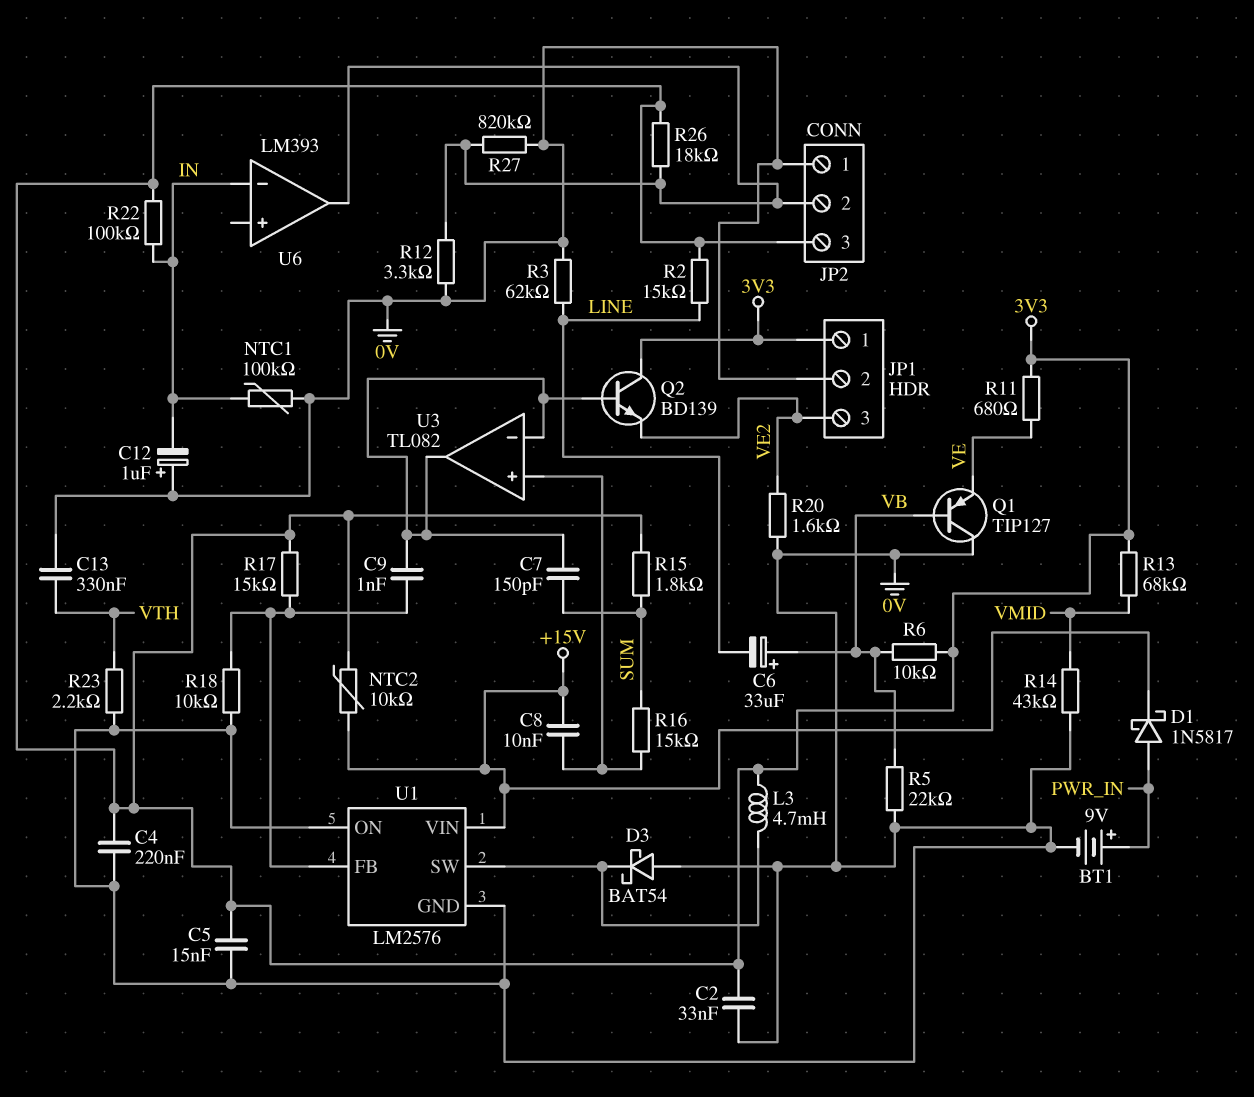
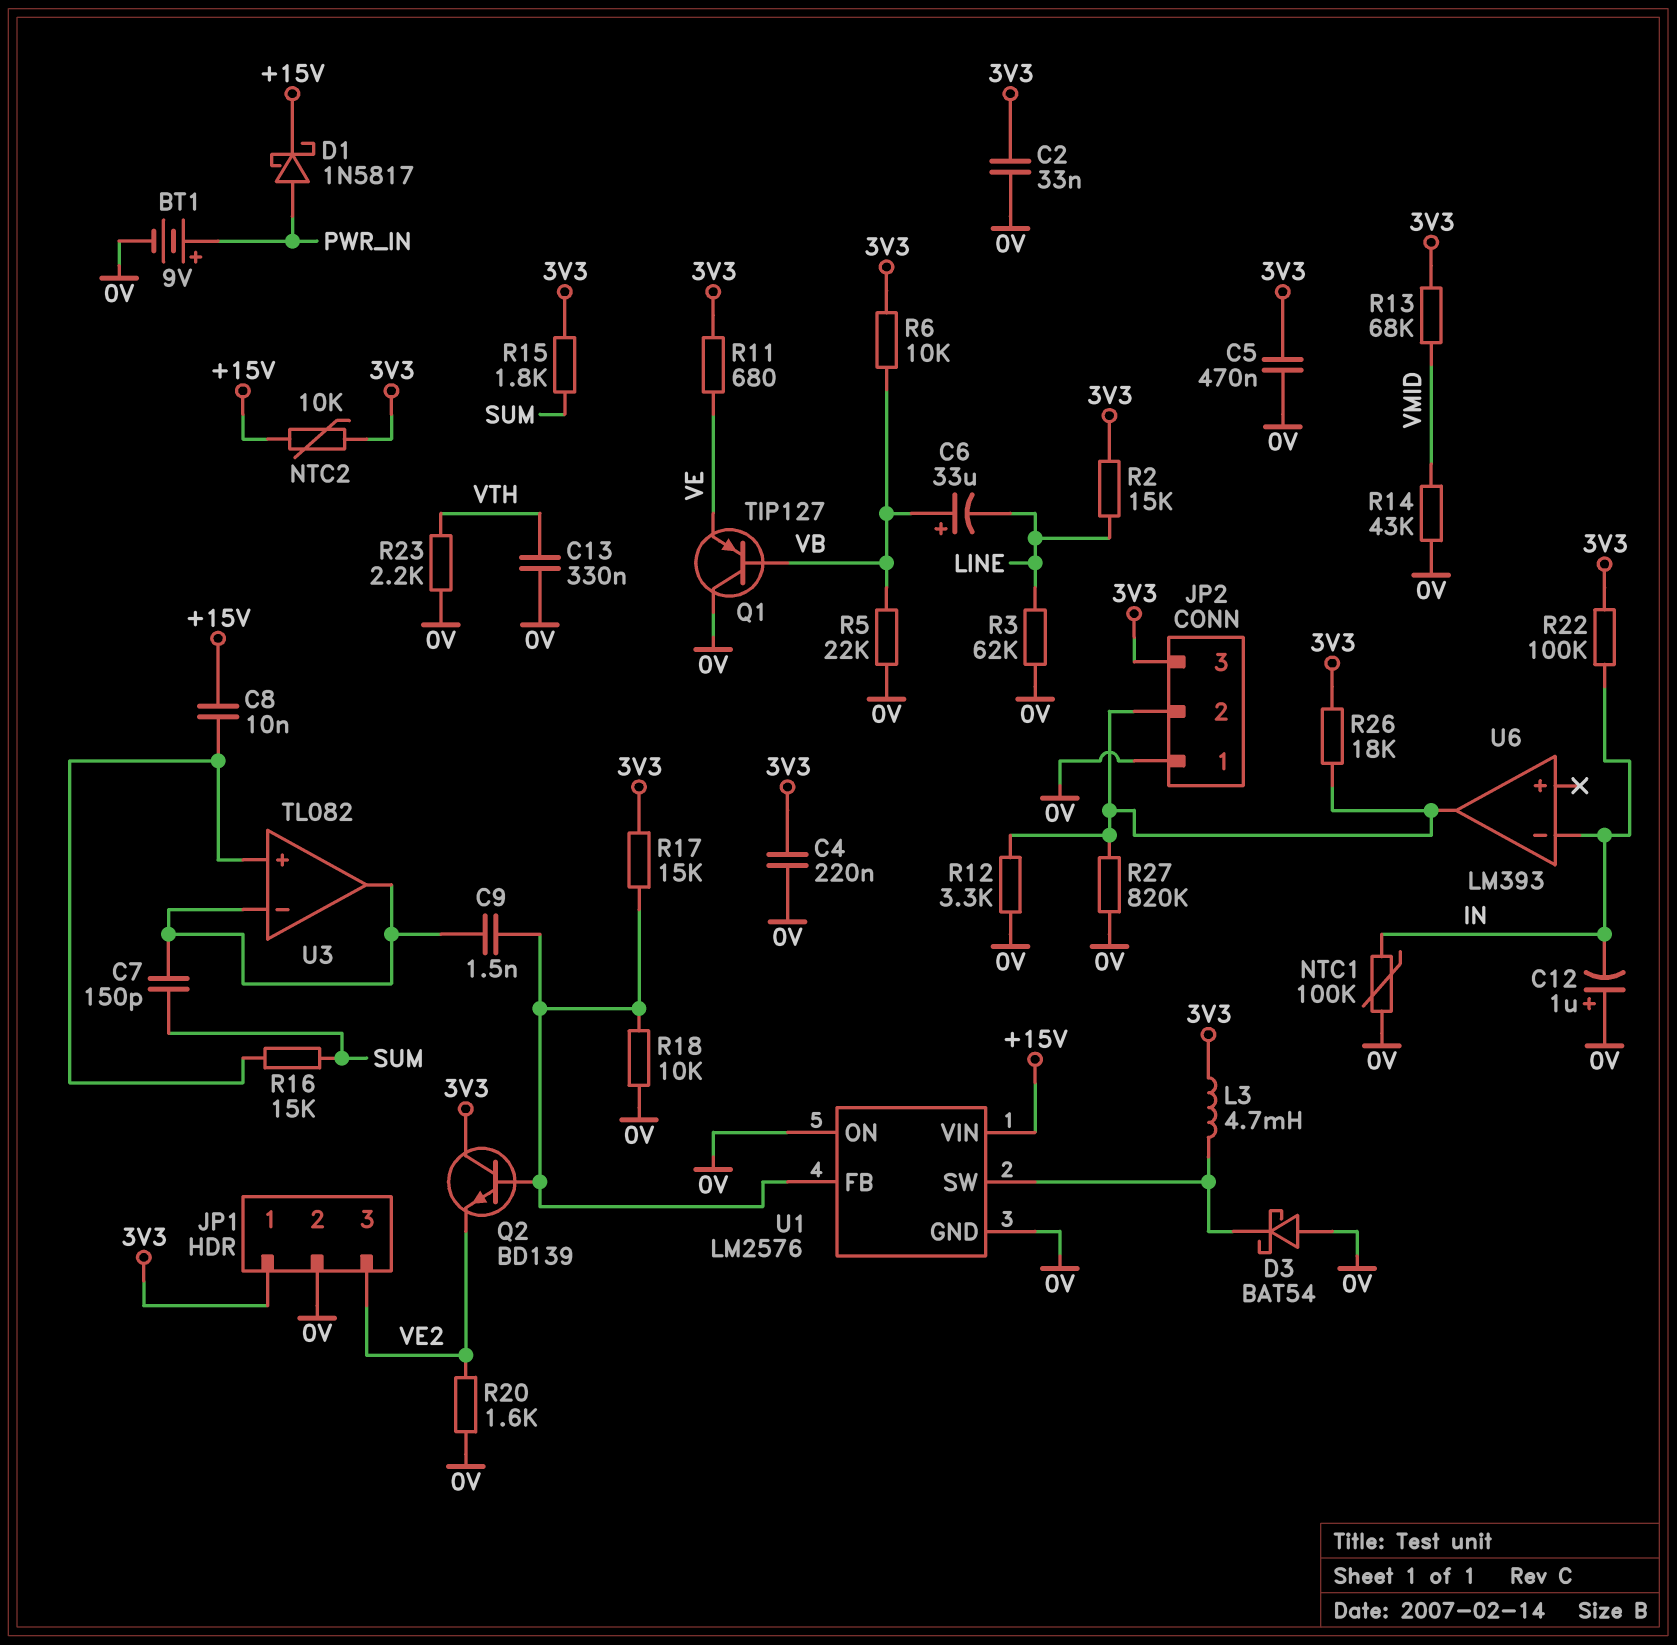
C5: 15nF (0V, 3V3) -> 470nF (0V, 3V3)
C9: 1nF (U1/FB, U3/in-) -> 1.5nF (U1/FB, U3/in-)
Q2: NPN BD139 (B U3/in-, C 3V3, E VE2) -> NPN BD139 (B U1/FB, C 3V3, E VE2)

